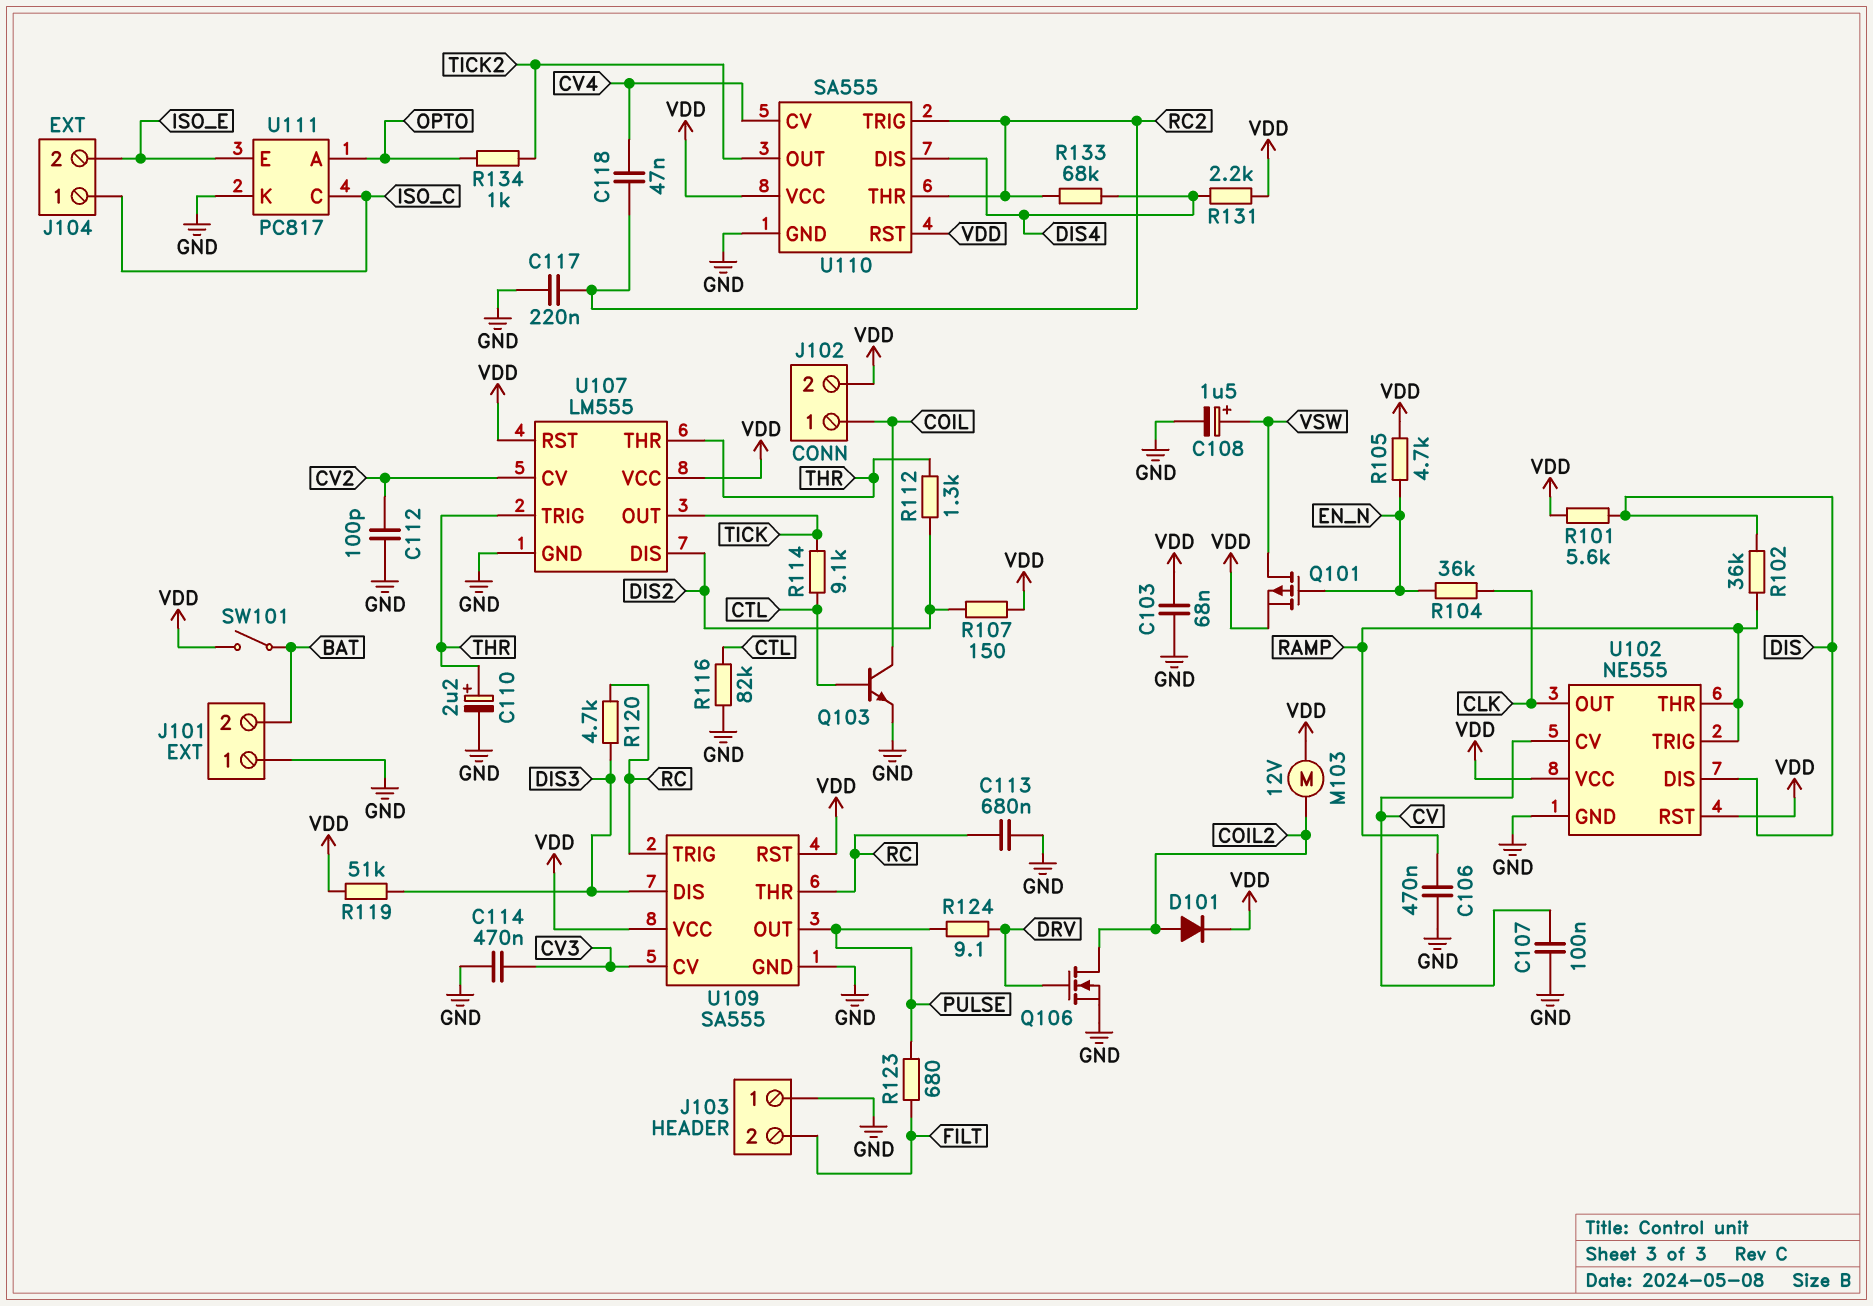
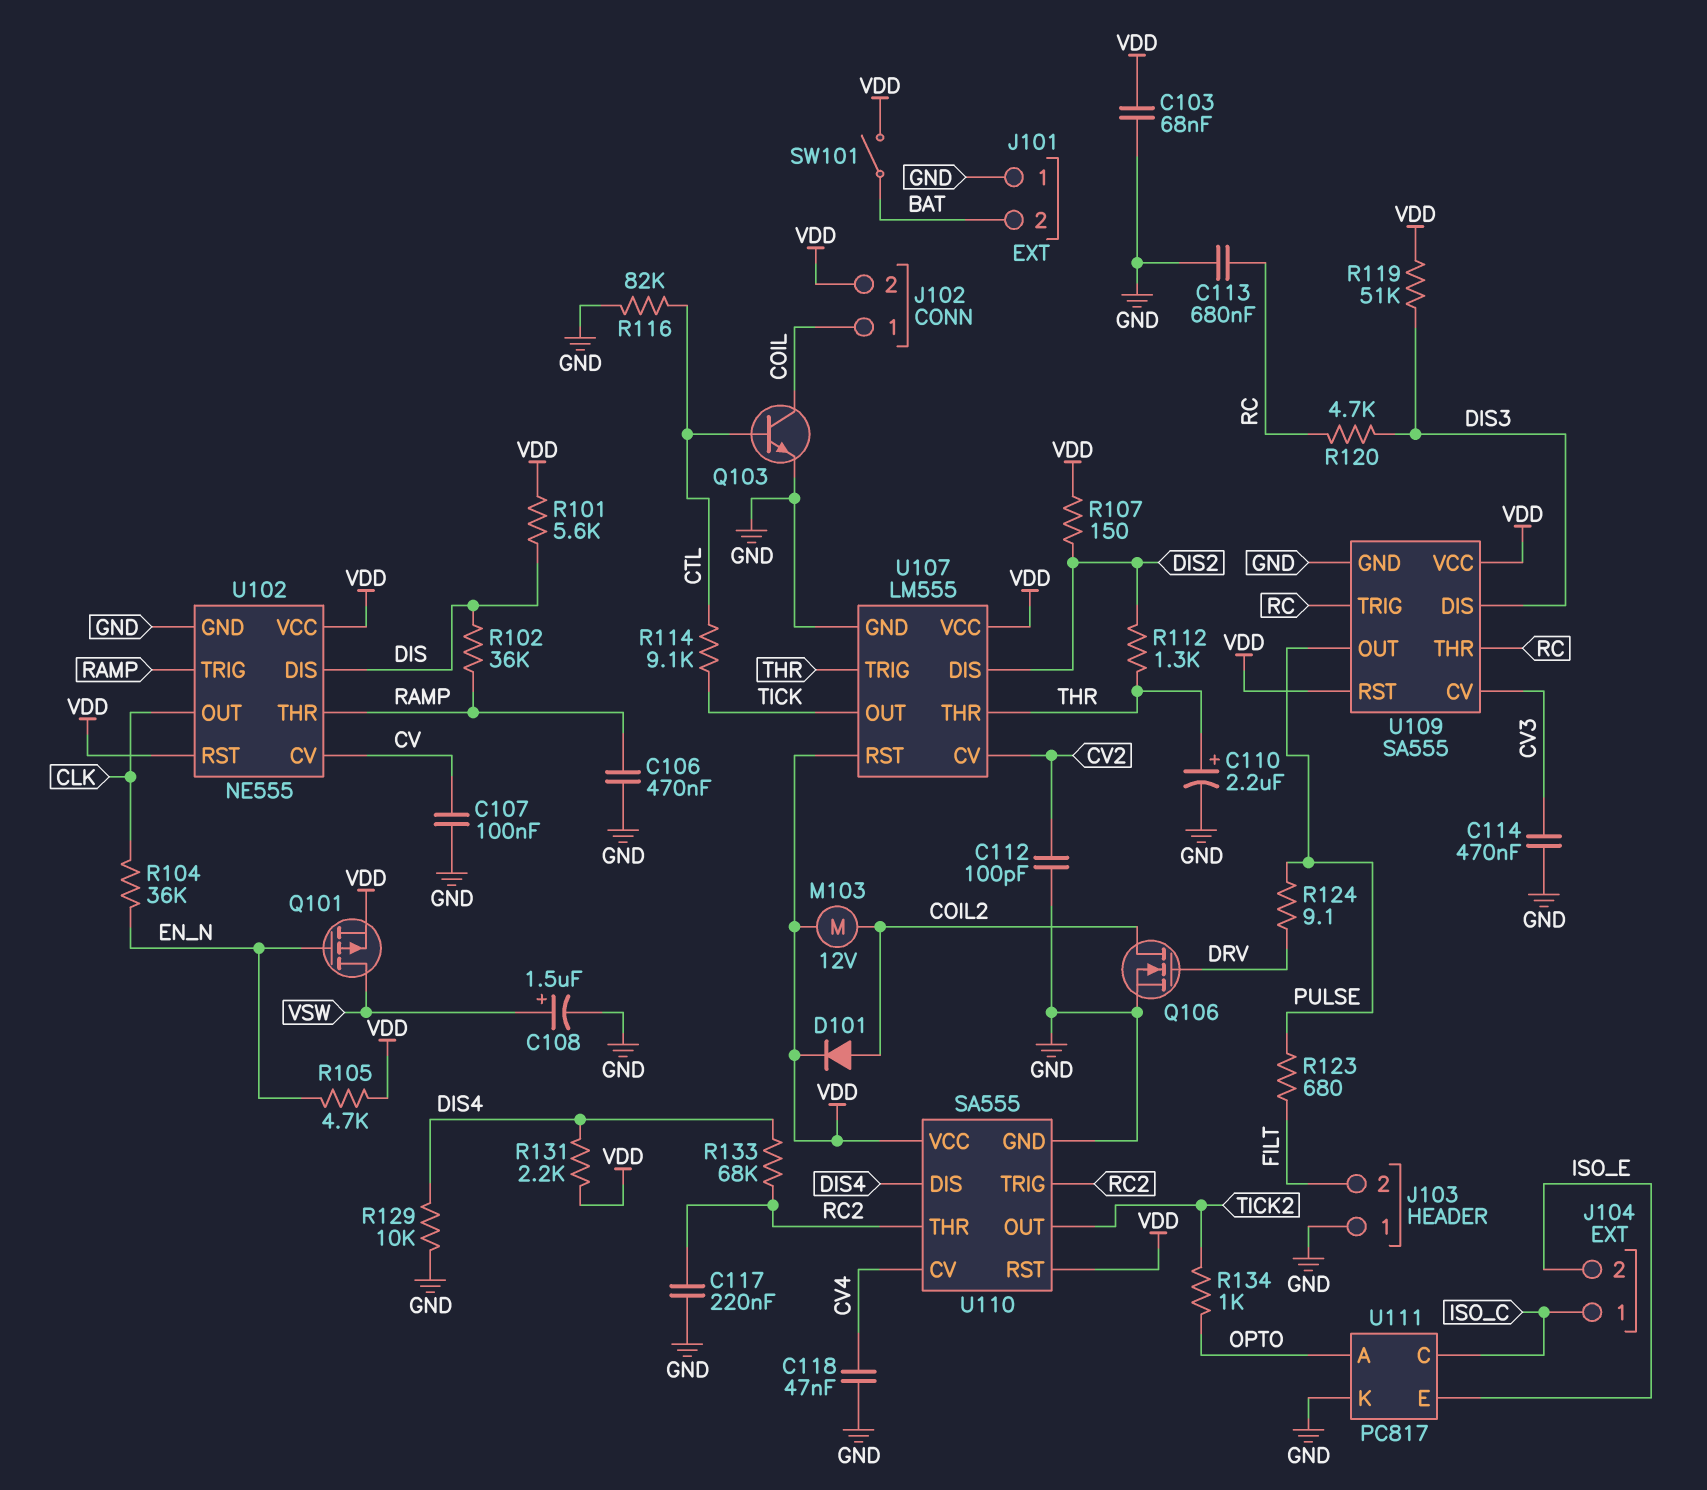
C118: 47nF (CV4, RC2) -> 47nF (CV4, GND)
R129: none -> 10k (DIS4, GND)

